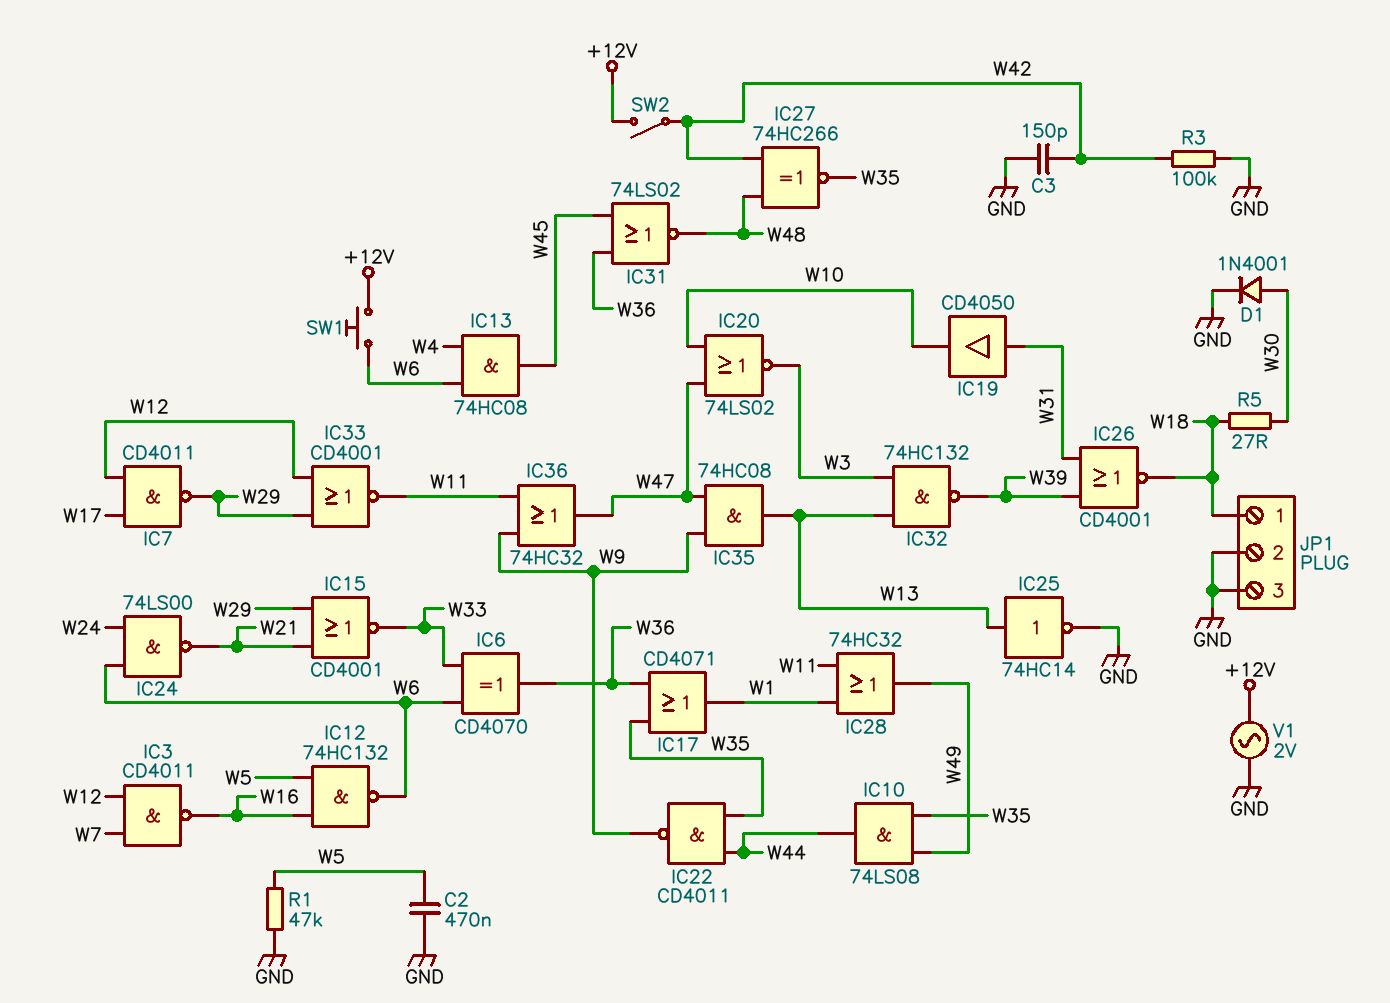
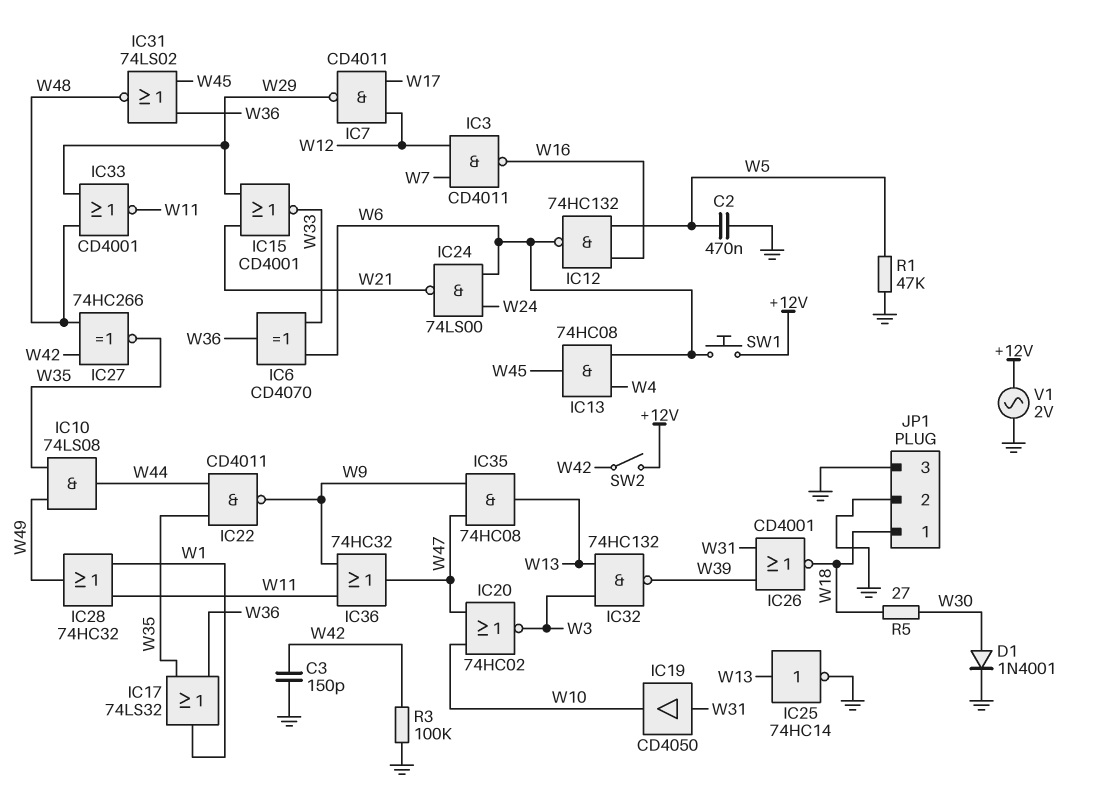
IC17: OR CD4071 (in W35, in W36, out W1) -> OR 74LS32 (in W35, in W36, out W1)
IC20: NOR 74LS02 (in W10, in W47, out W3) -> NOR 74HC02 (in W10, in W47, out W3)
IC33: NOR CD4001 (in W12, in W29, out W11) -> NOR CD4001 (in W29, in W48, out W11)

